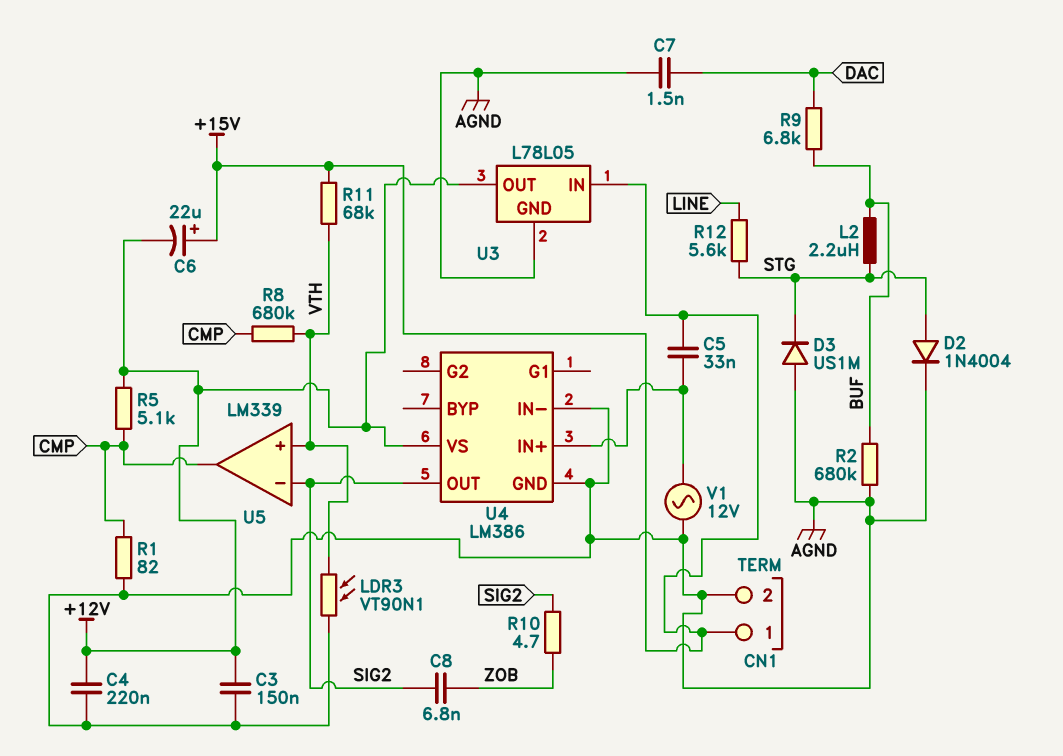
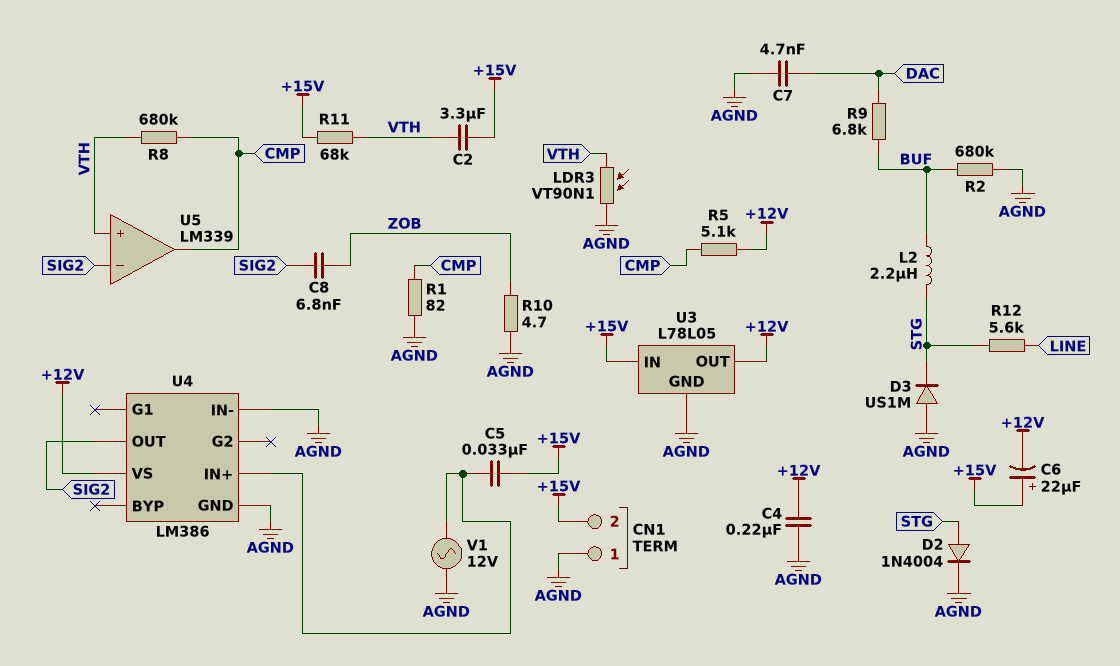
C2: none -> 3.3uF (+15V, VTH)
C3: 150nF (+12V, AGND) -> none
C7: 1.5nF (AGND, DAC) -> 4.7nF (AGND, DAC)
CN1 pin 1: +15V -> AGND
CN1 pin 2: AGND -> +15V
R10: 4.7 (SIG2, ZOB) -> 4.7 (AGND, ZOB)

